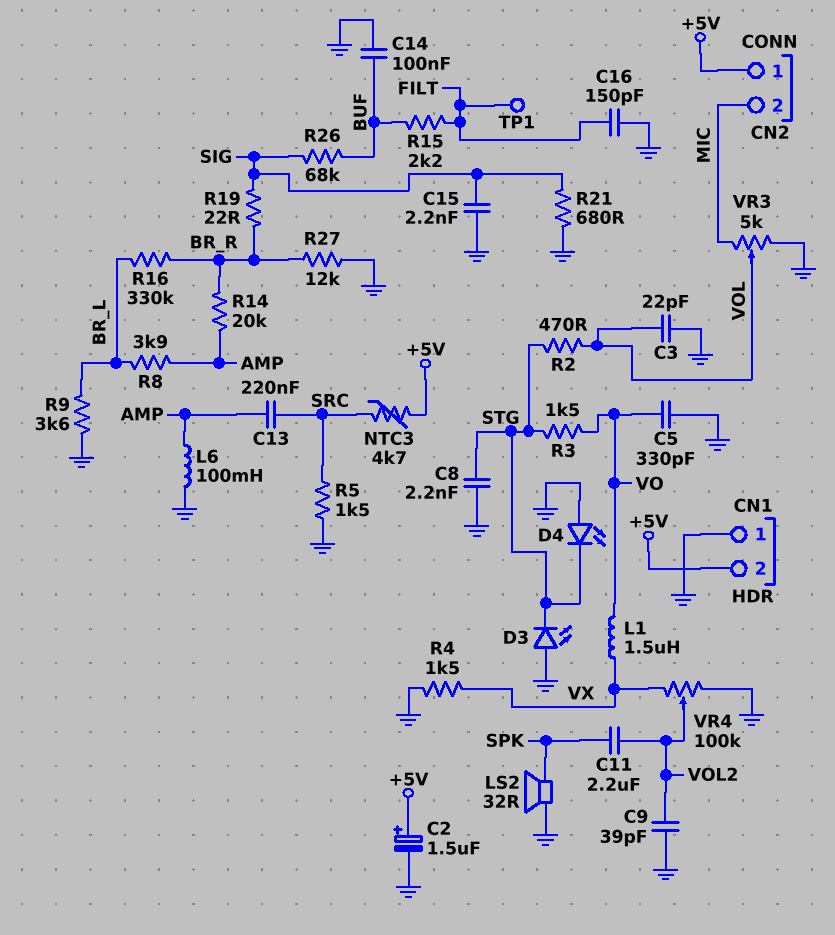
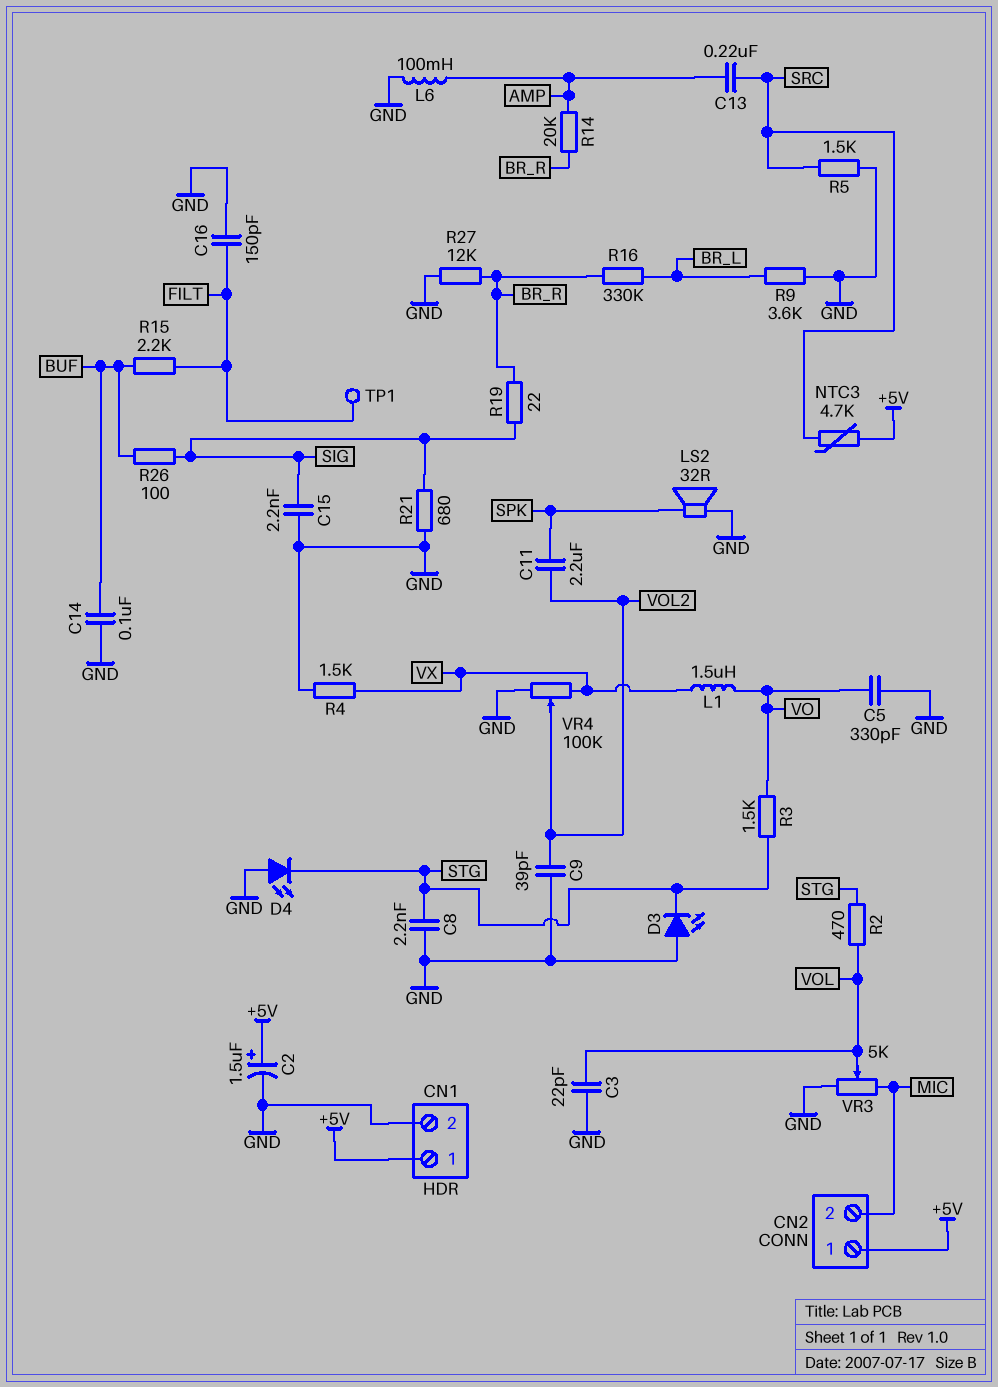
CN1 pin 1: GND -> +5V
CN1 pin 2: +5V -> GND
R8: 3.9k (AMP, BR_L) -> none
R26: 68k (BUF, SIG) -> 100 (BUF, SIG)

